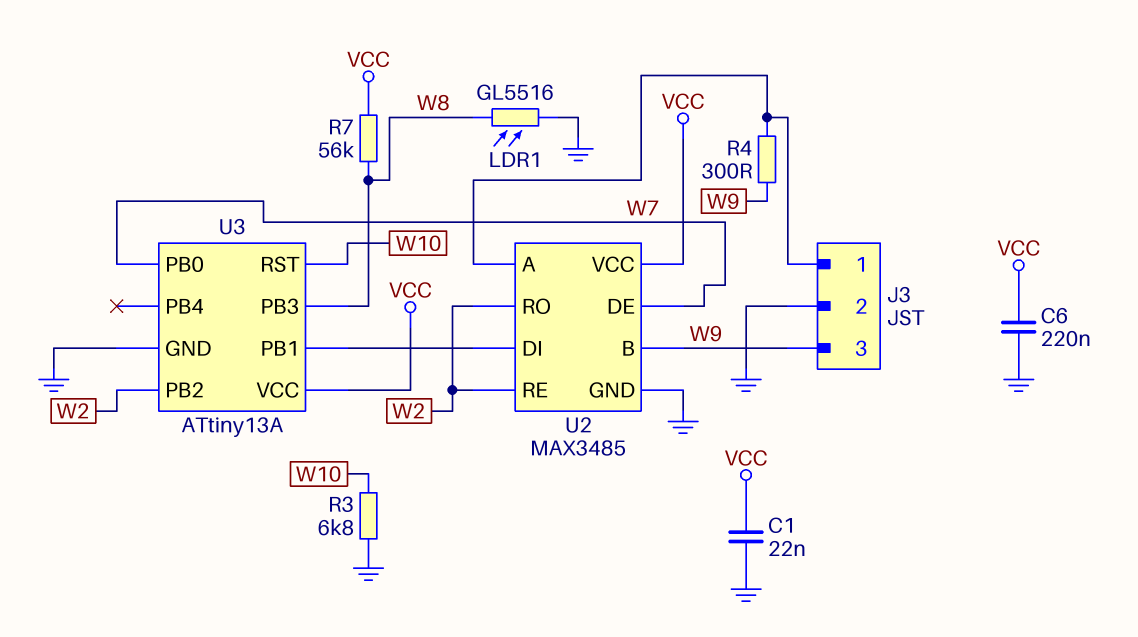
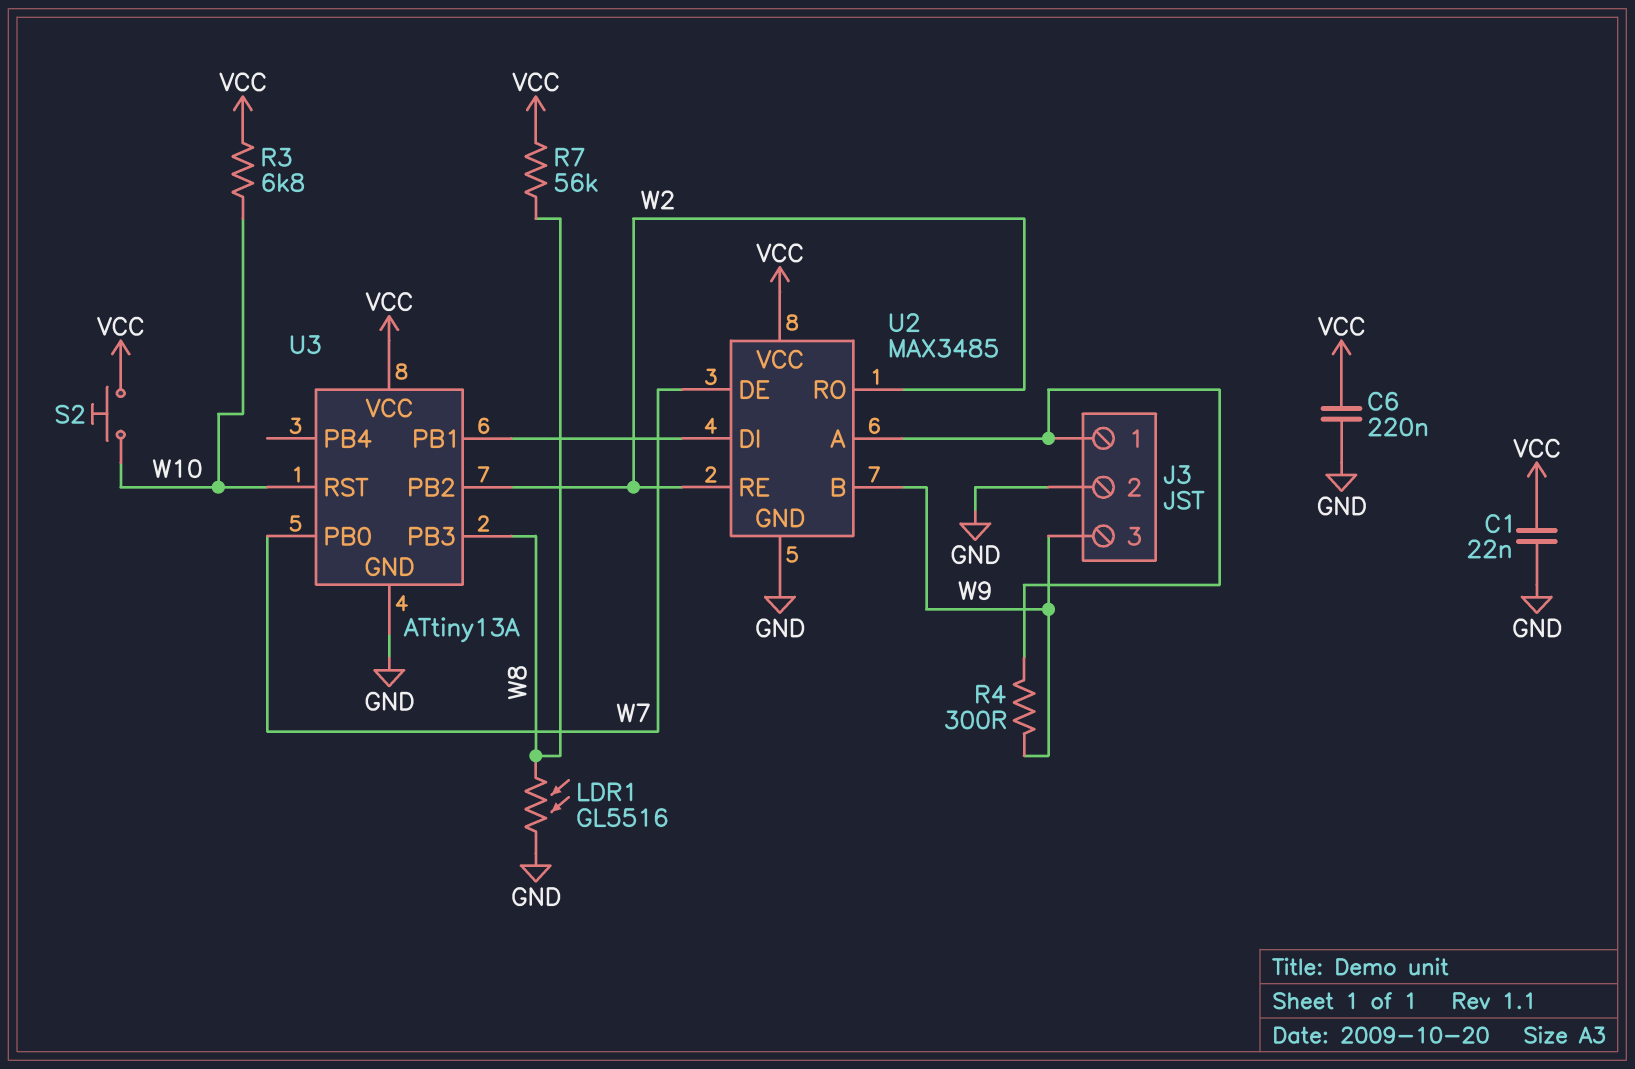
R3: 6.8k (GND, W10) -> 6.8k (VCC, W10)
S2: none -> button (VCC, W10)

